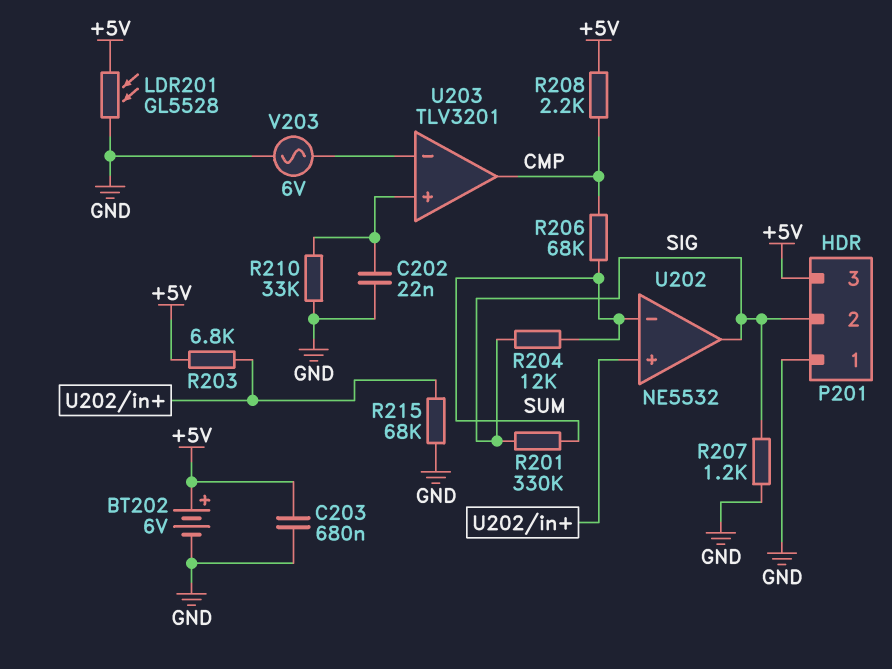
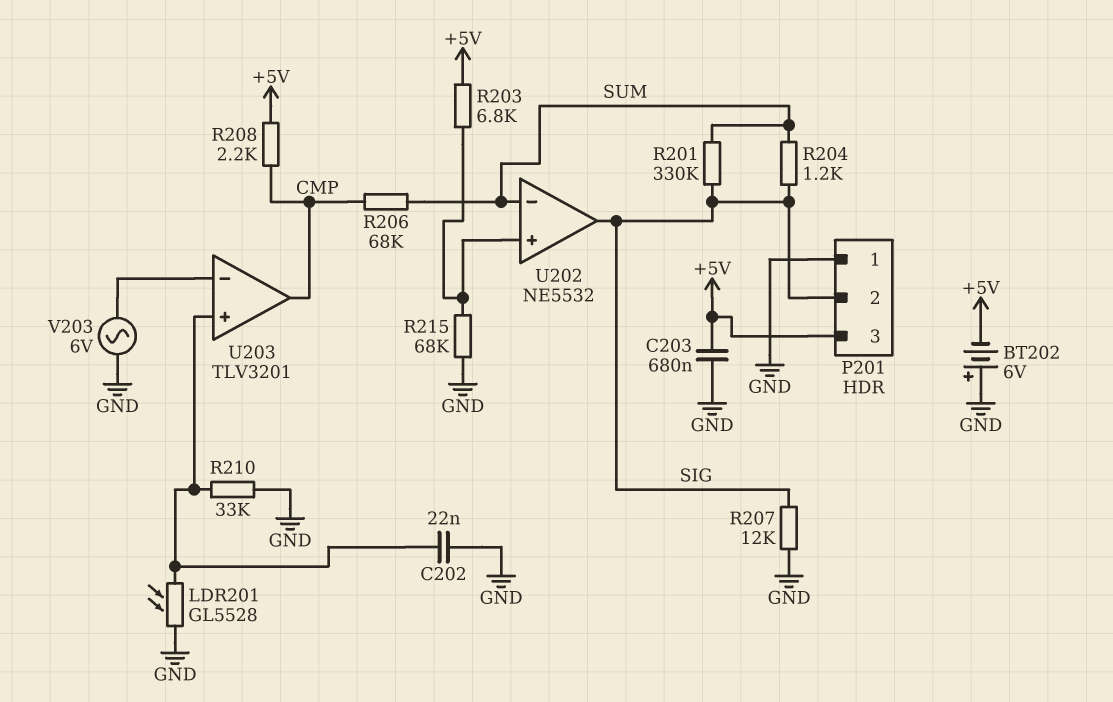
BT202: 6V (plus +5V, minus GND) -> 6V (plus GND, minus +5V)
LDR201: GL5528 (+5V, GND) -> GL5528 (GND, U203/in+)
R204: 12k (SIG, SUM) -> 1.2k (SIG, SUM)
R207: 1.2k (GND, SIG) -> 12k (GND, SIG)

